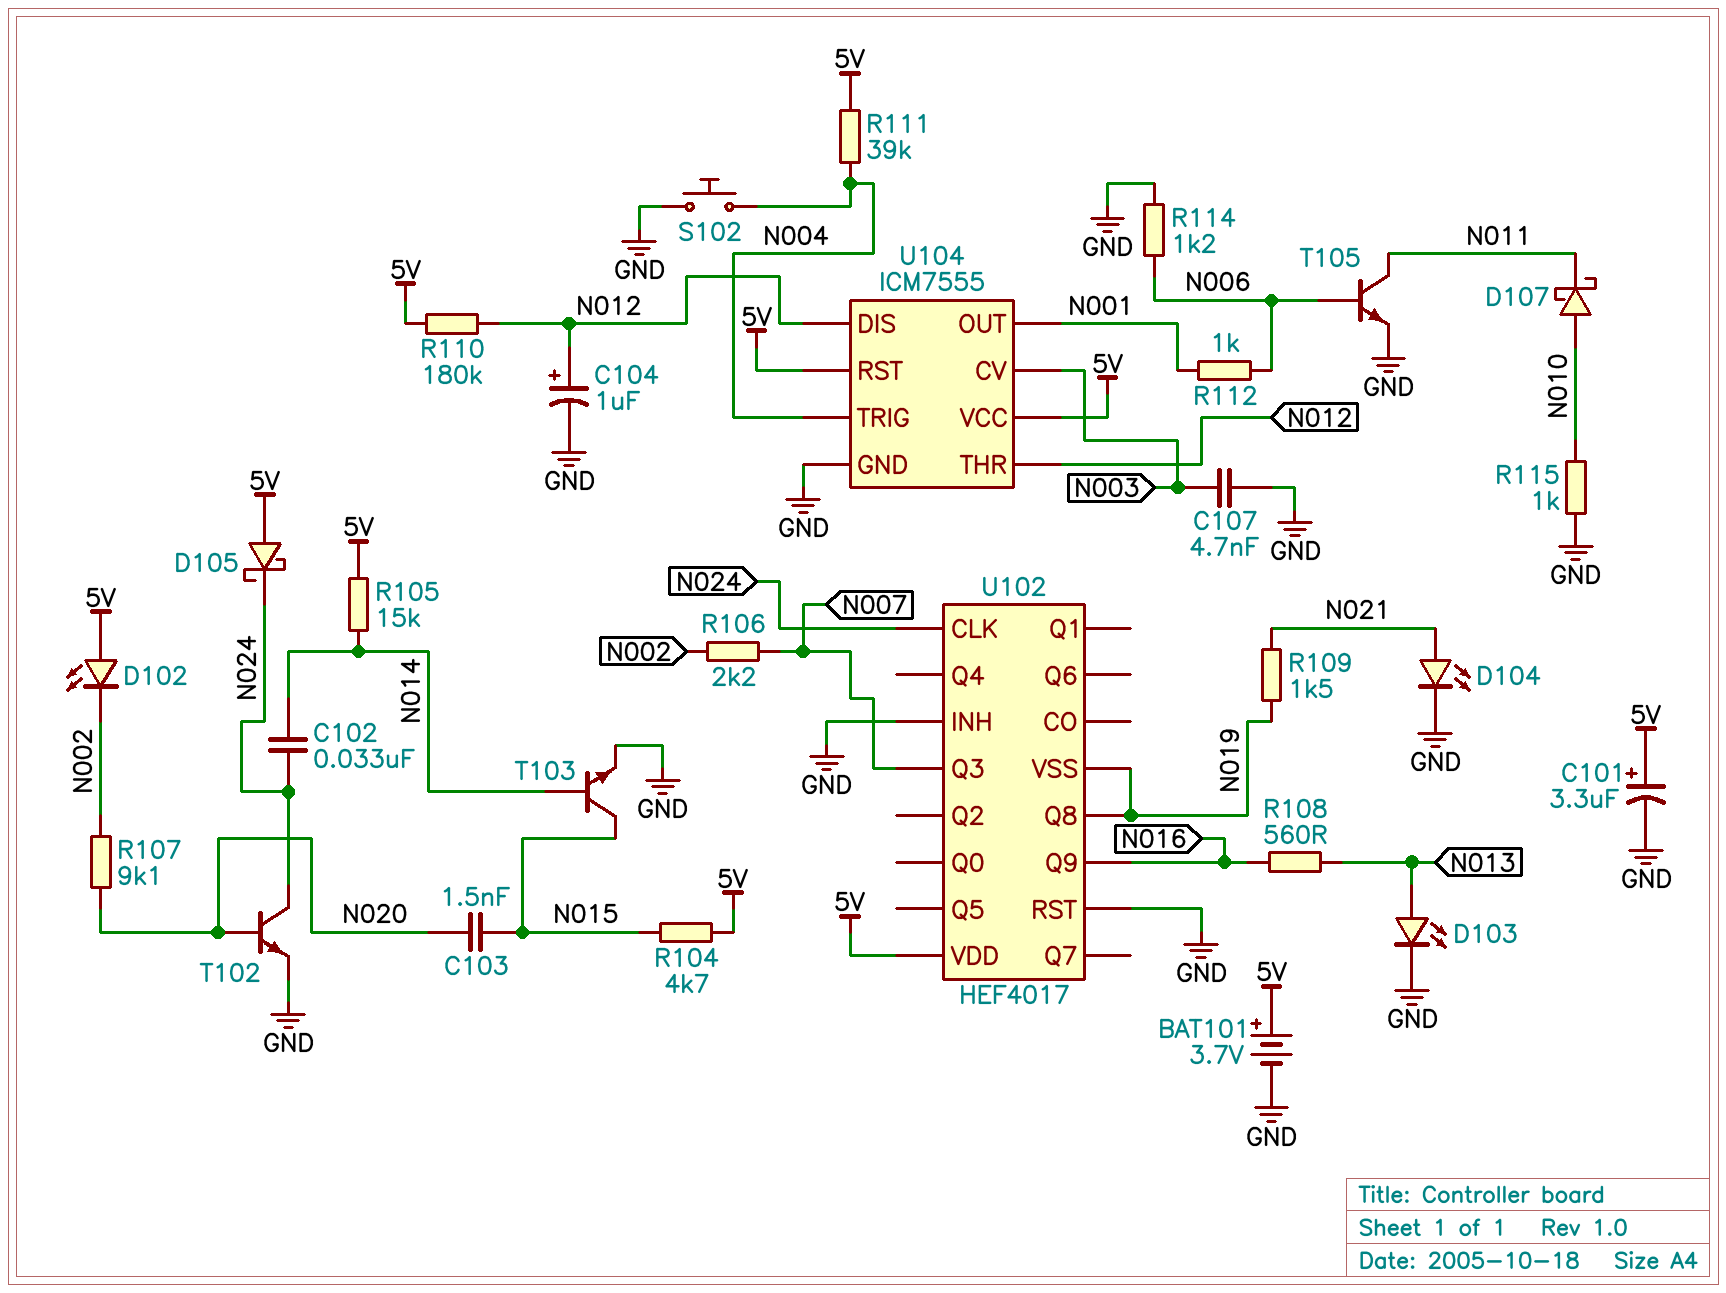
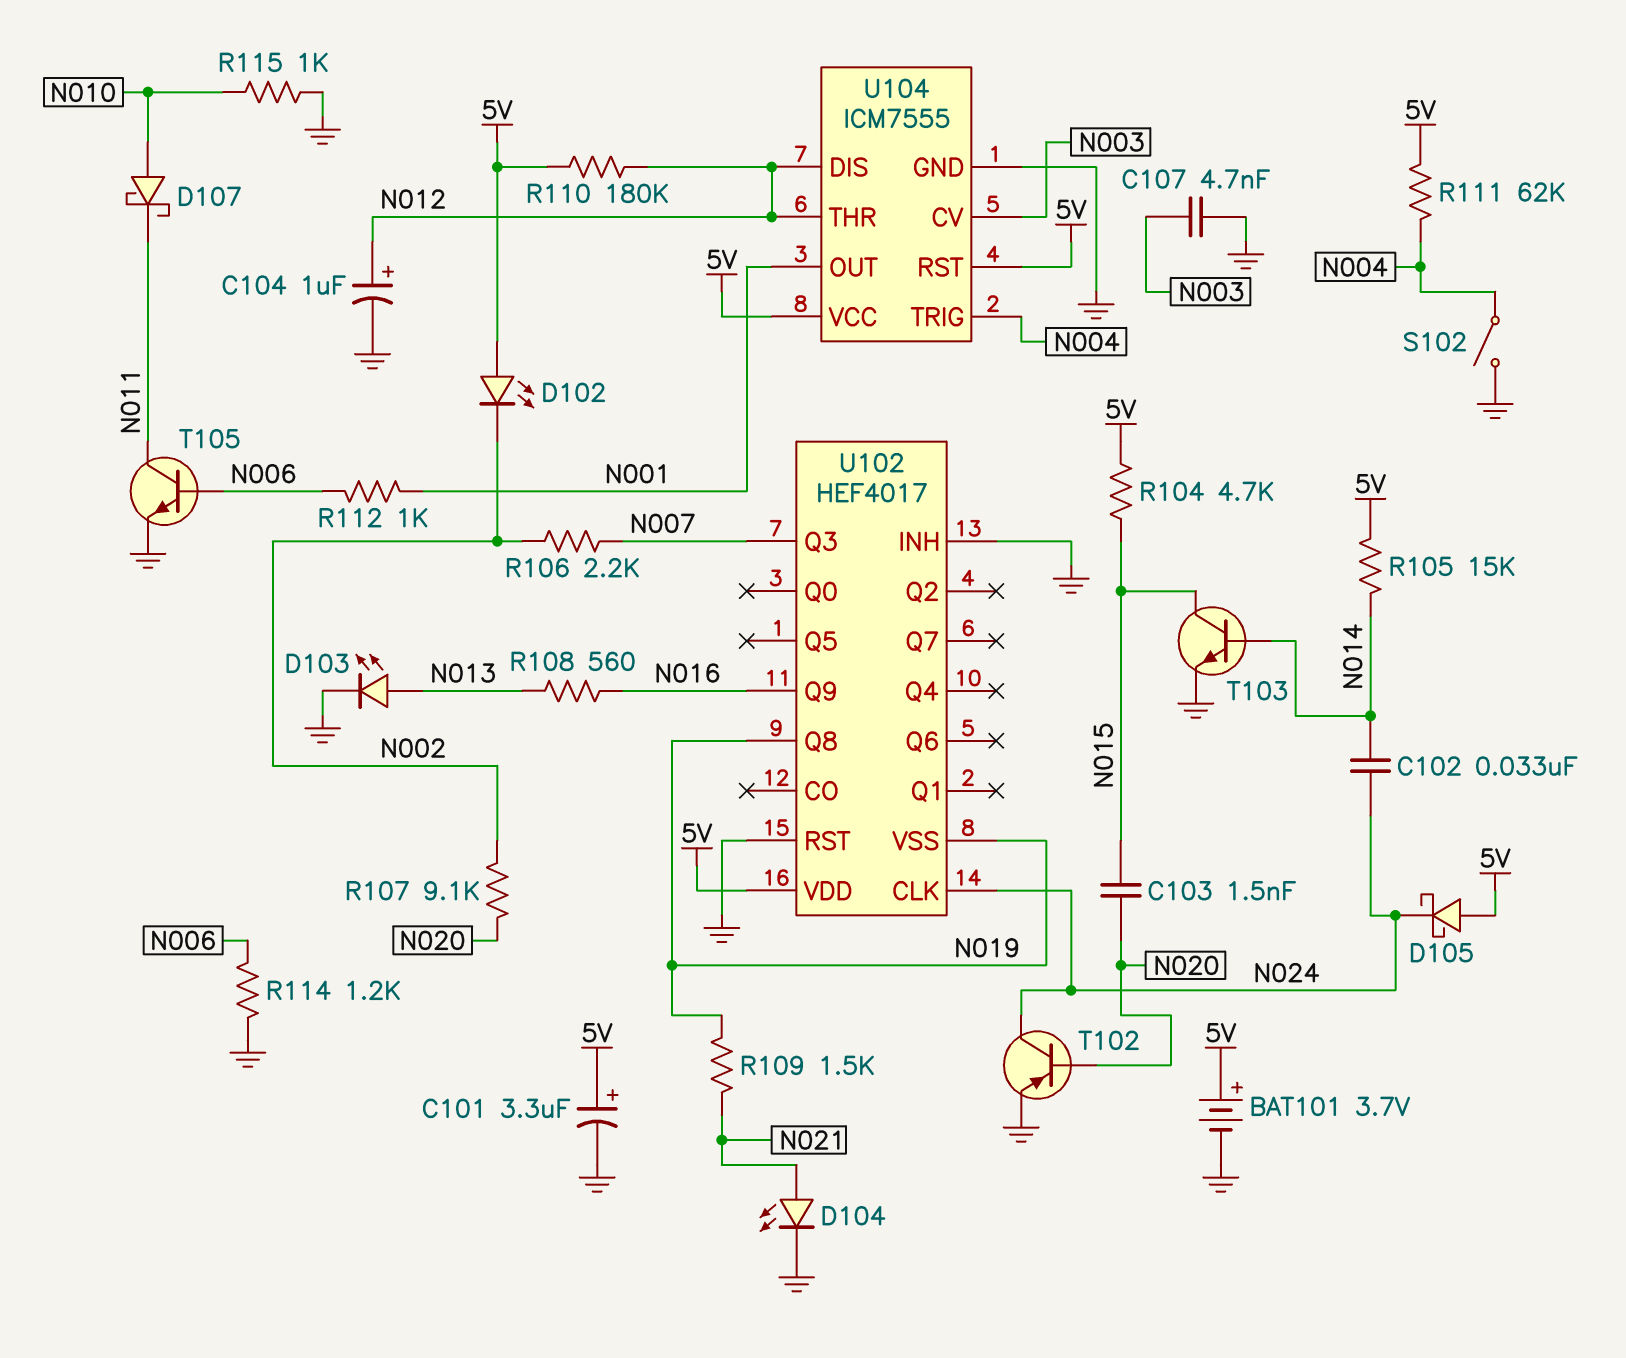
R111: 39k (5V, N004) -> 62k (5V, N004)
S102: button (GND, N004) -> switch (GND, N004)
T102: NPN (B N020, C N024, E GND) -> PNP (B N020, C N024, E GND)

